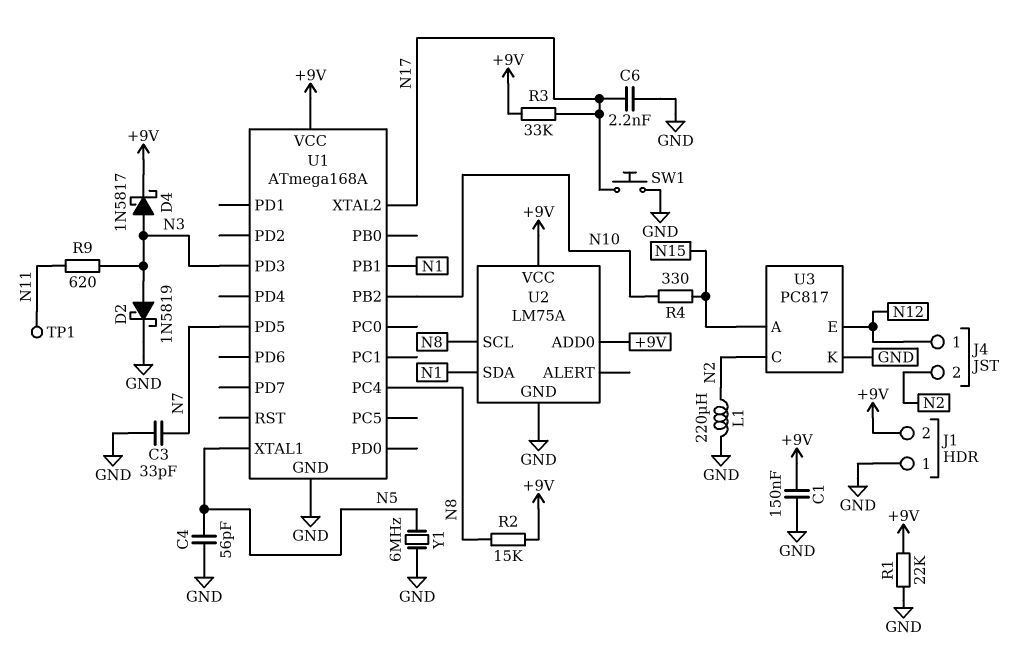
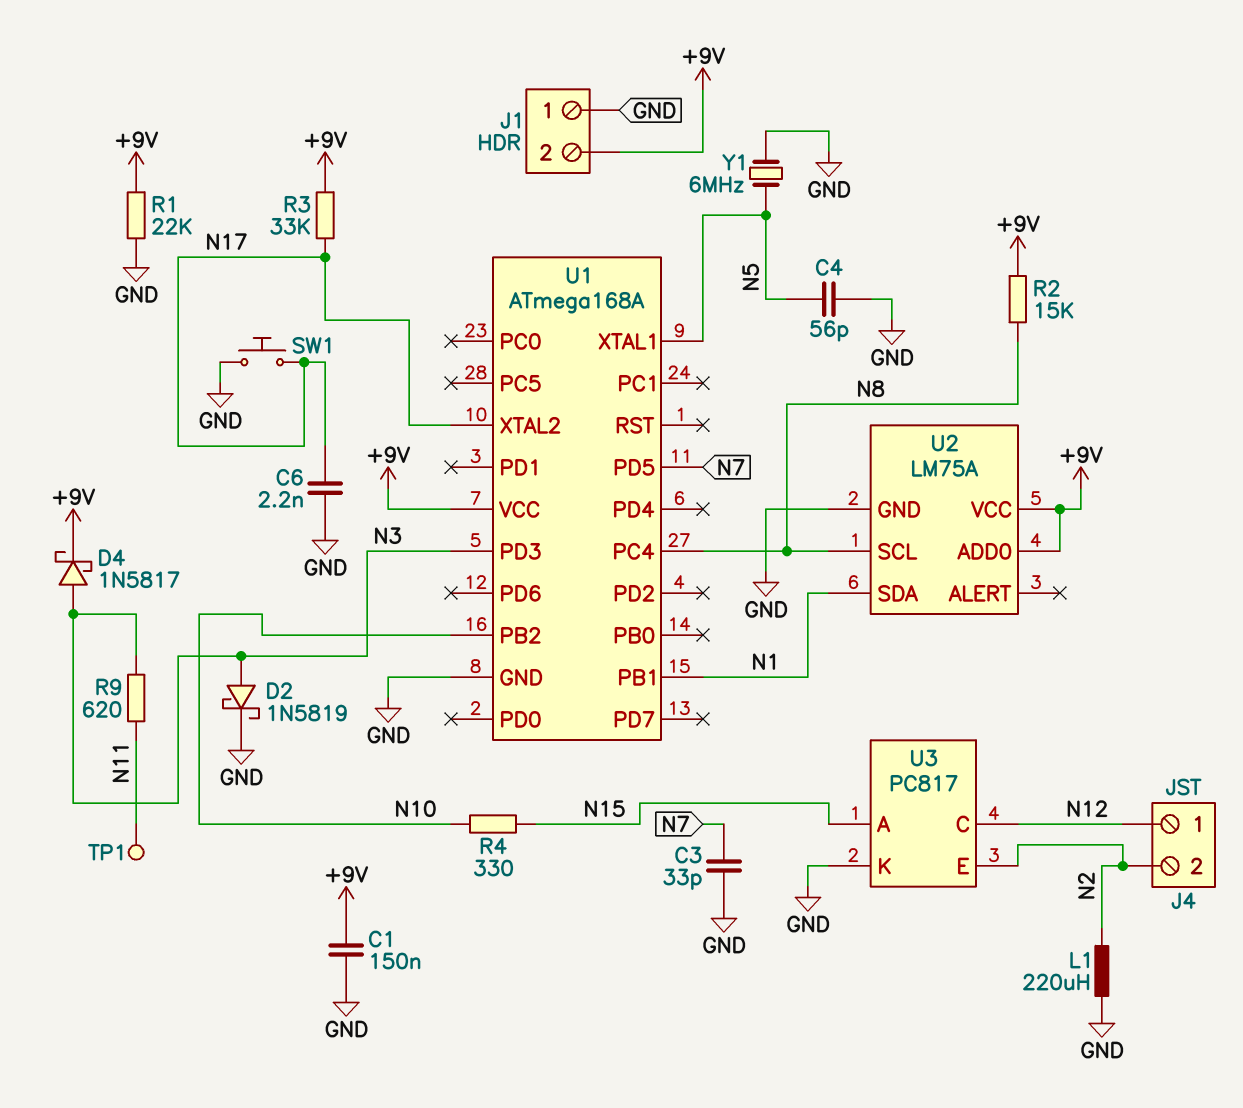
U3 pin C: N2 -> N12
U3 pin E: N12 -> N2

